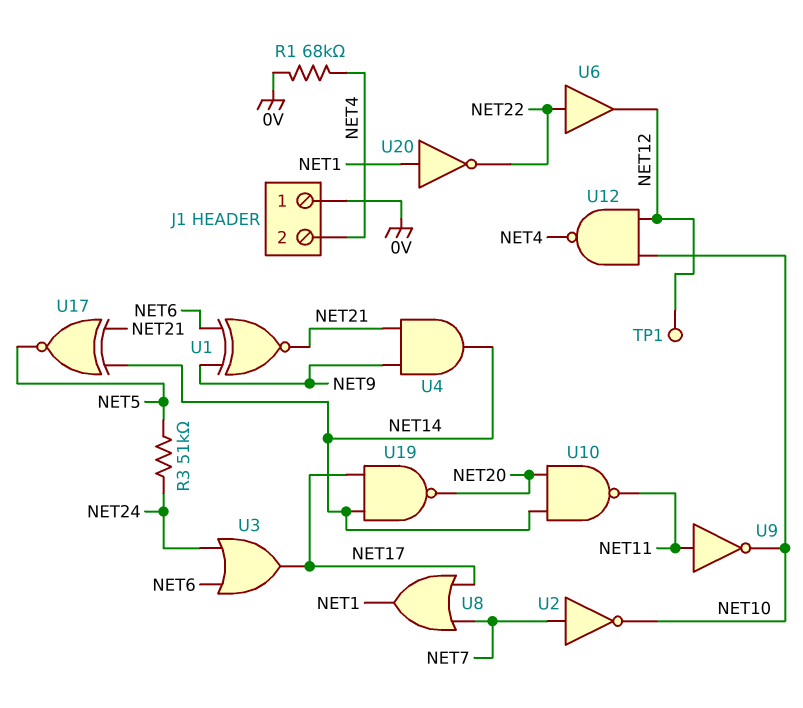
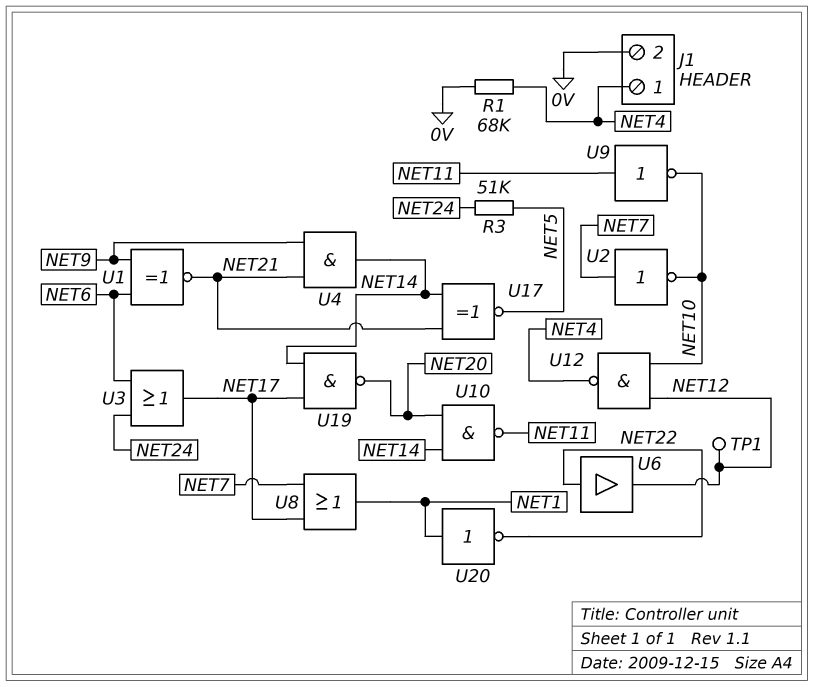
J1 pin 1: 0V -> NET4
J1 pin 2: NET4 -> 0V

